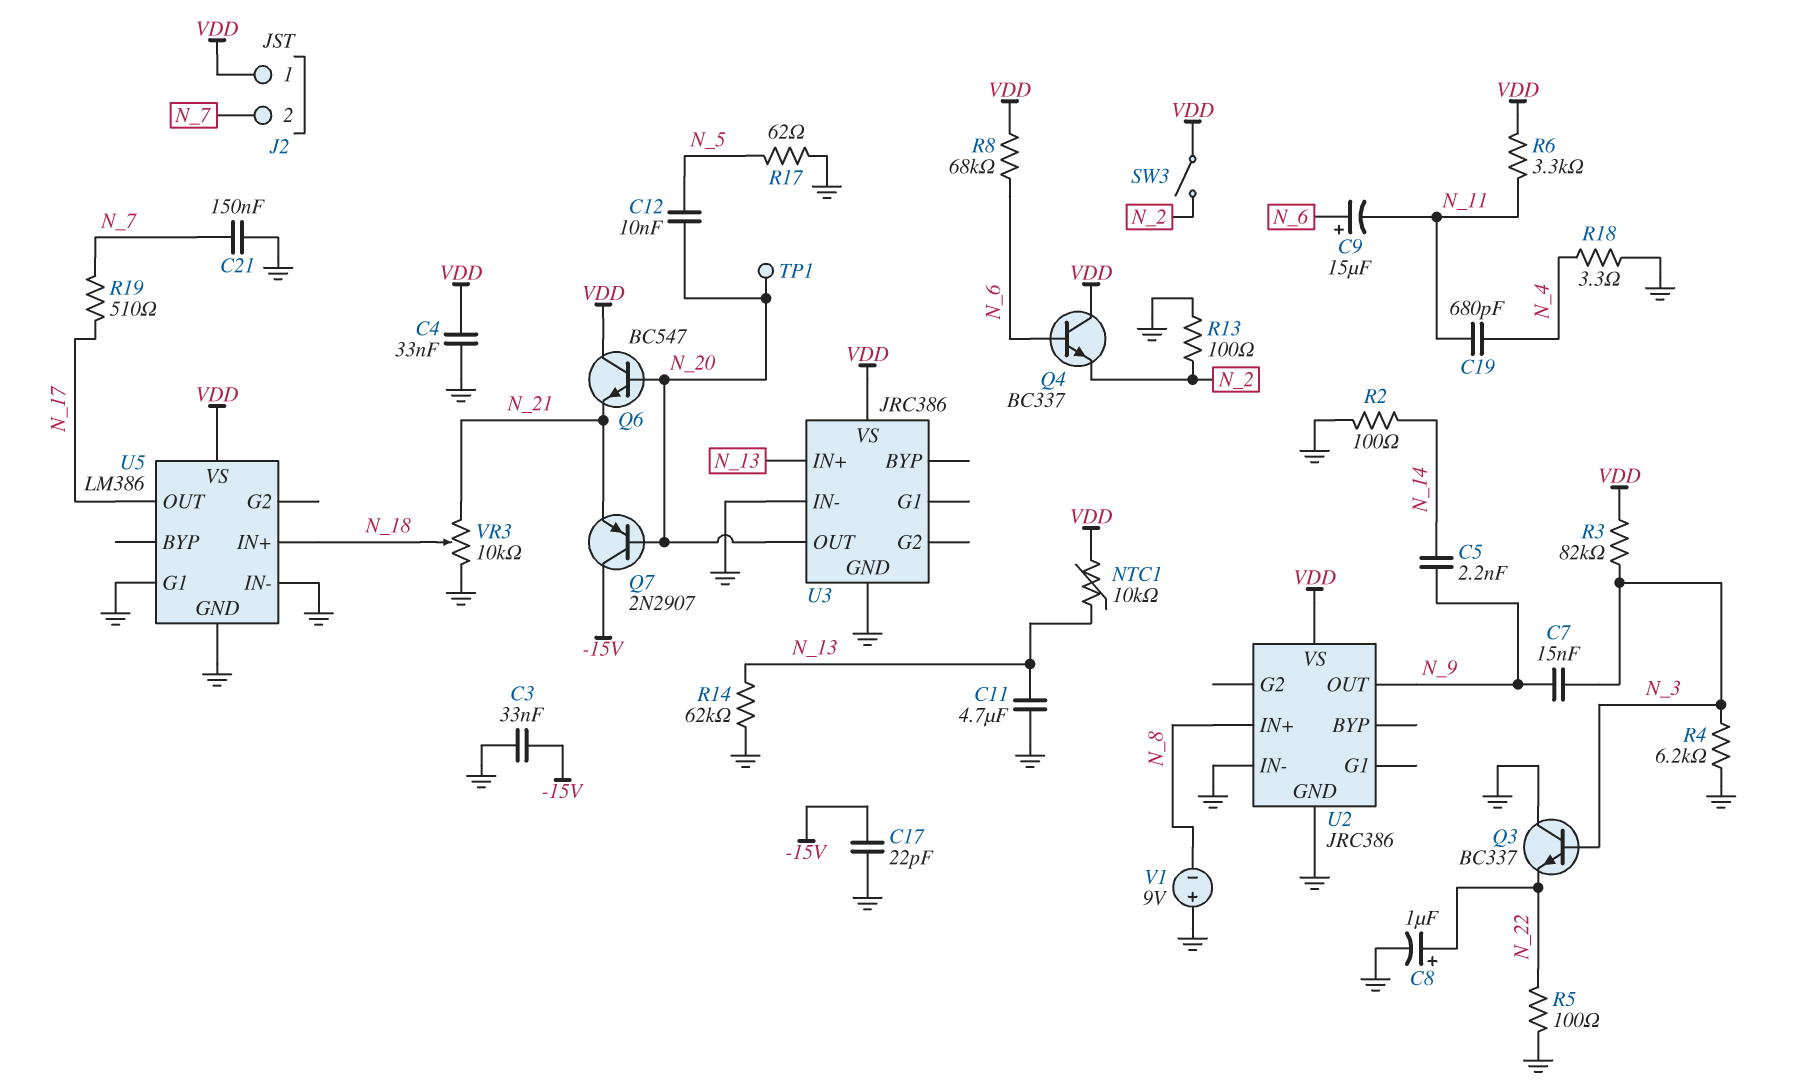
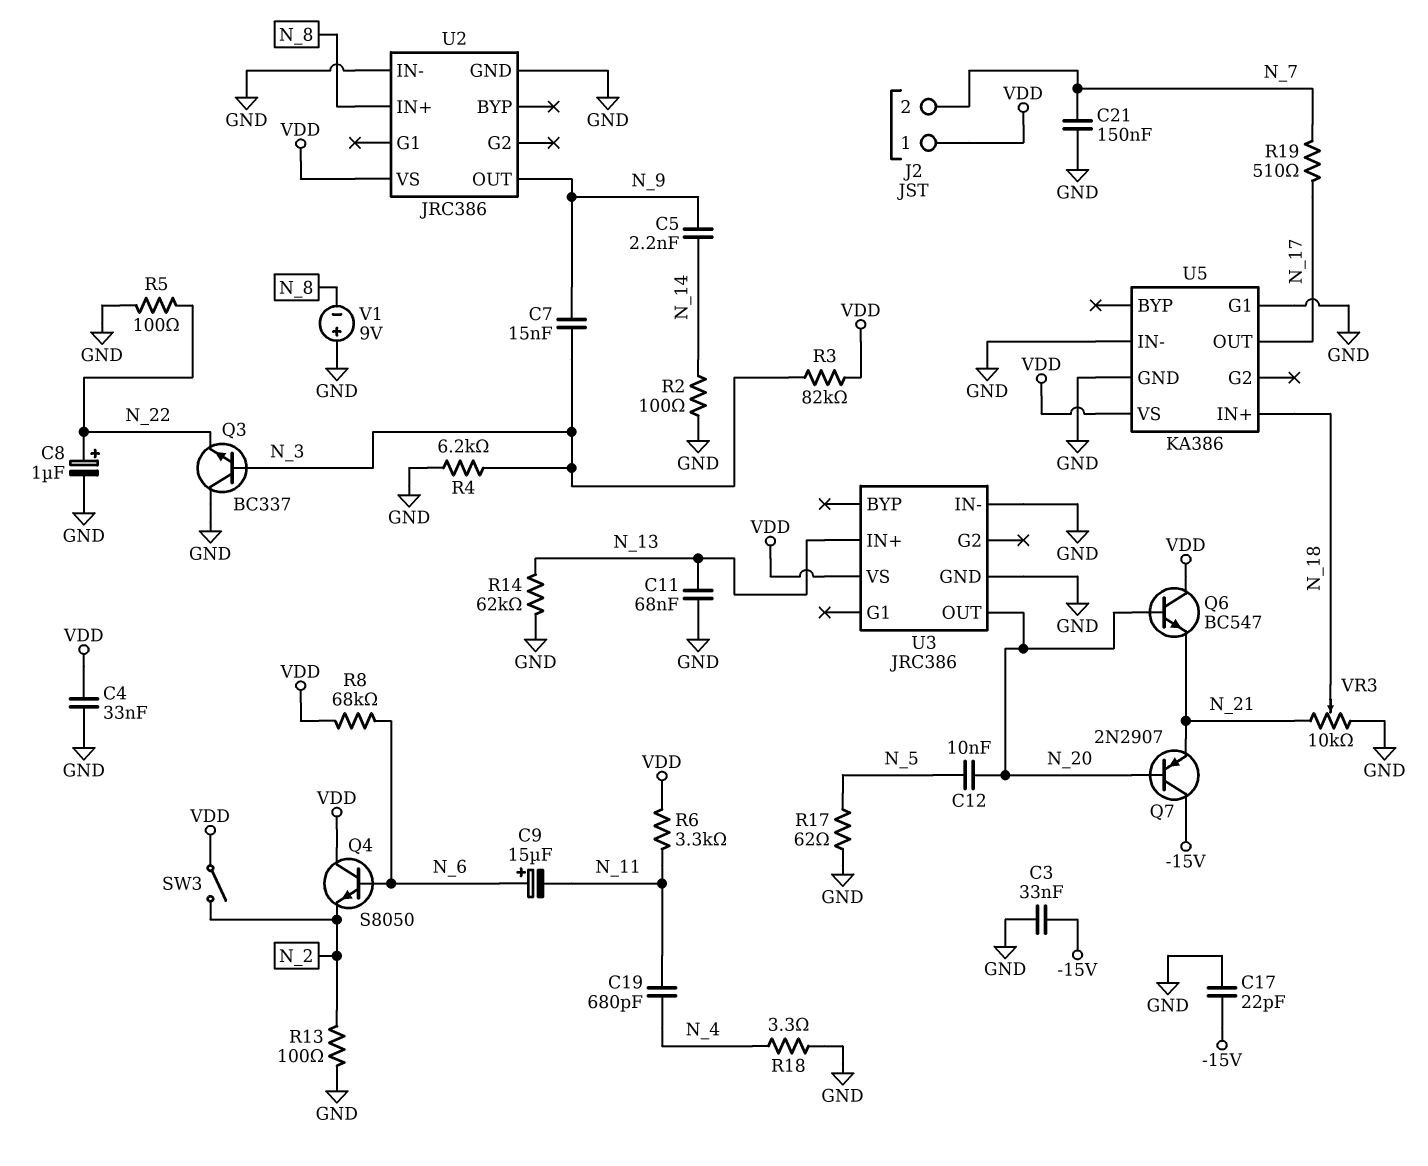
C11: 4.7uF (GND, N_13) -> 68nF (GND, N_13)
NTC1: 10k (N_13, VDD) -> none
Q4: NPN BC337 (B N_6, C VDD, E N_2) -> NPN S8050 (B N_6, C VDD, E N_2)
TP1: test point (N_20) -> none
U5: LM386 -> KA386

